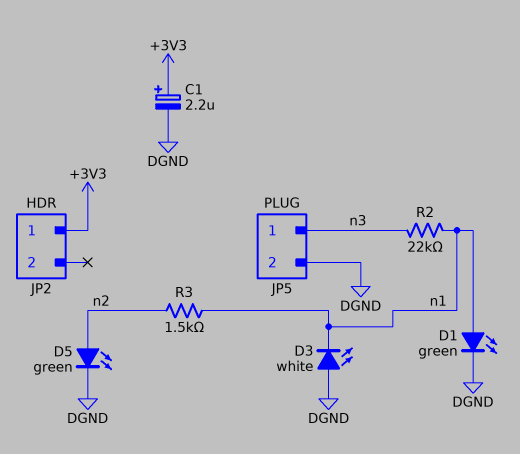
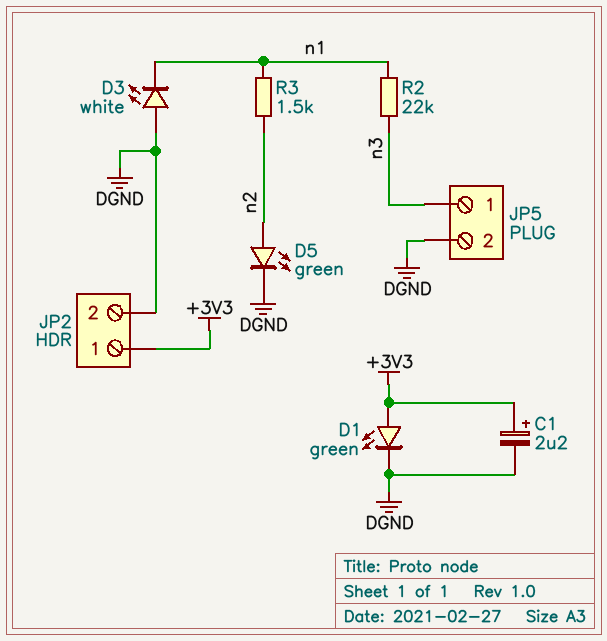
D1: LED green (A n1, K DGND) -> LED green (A +3V3, K DGND)
JP2 pin 2: none -> DGND

